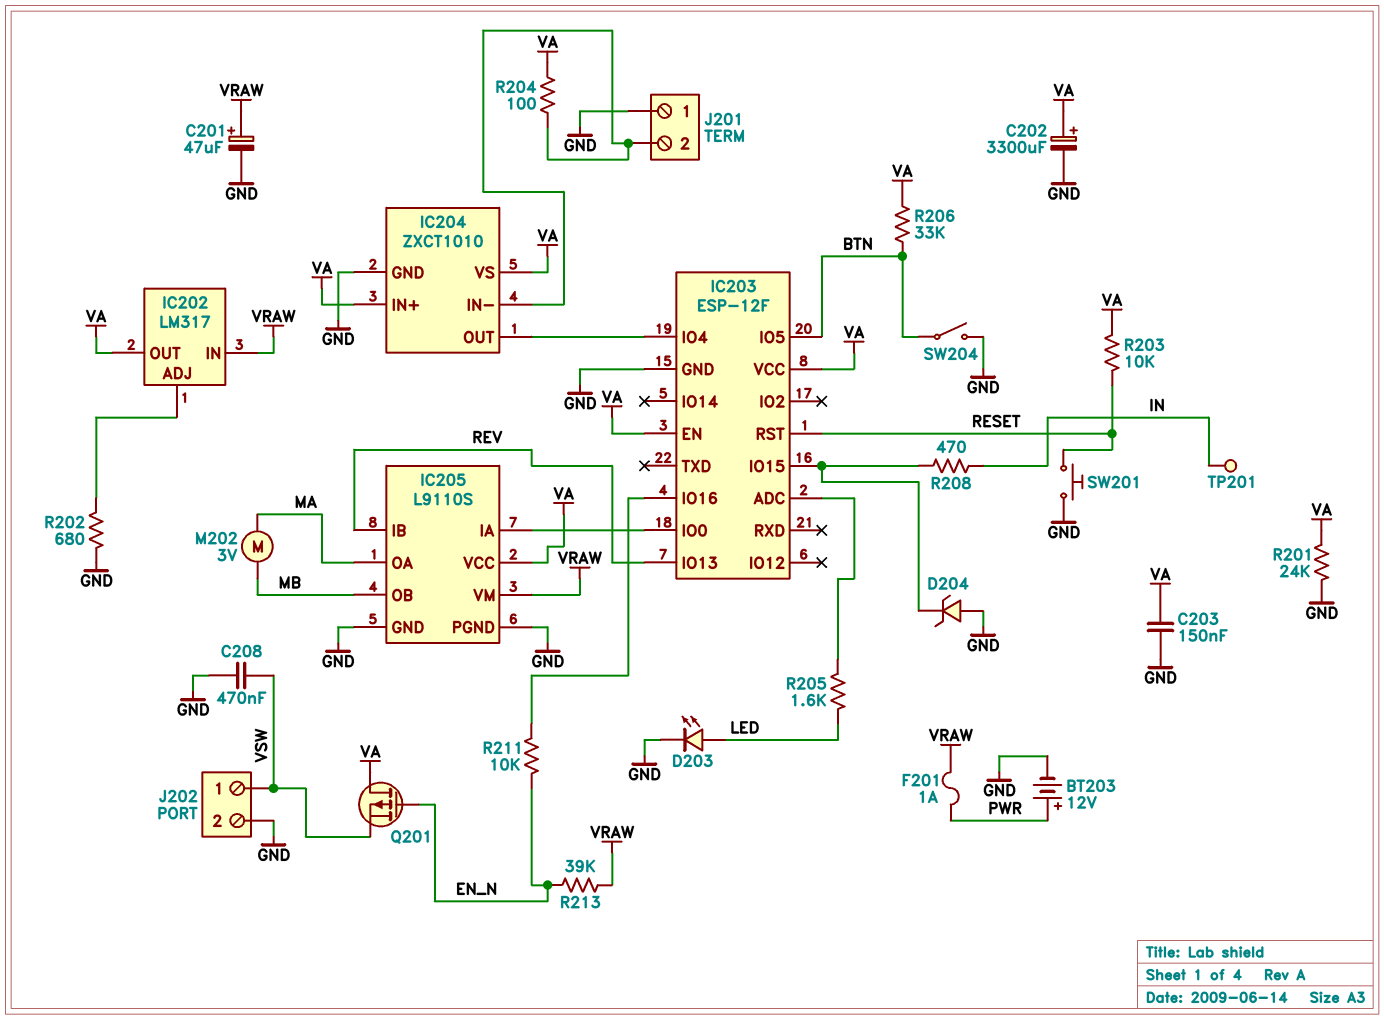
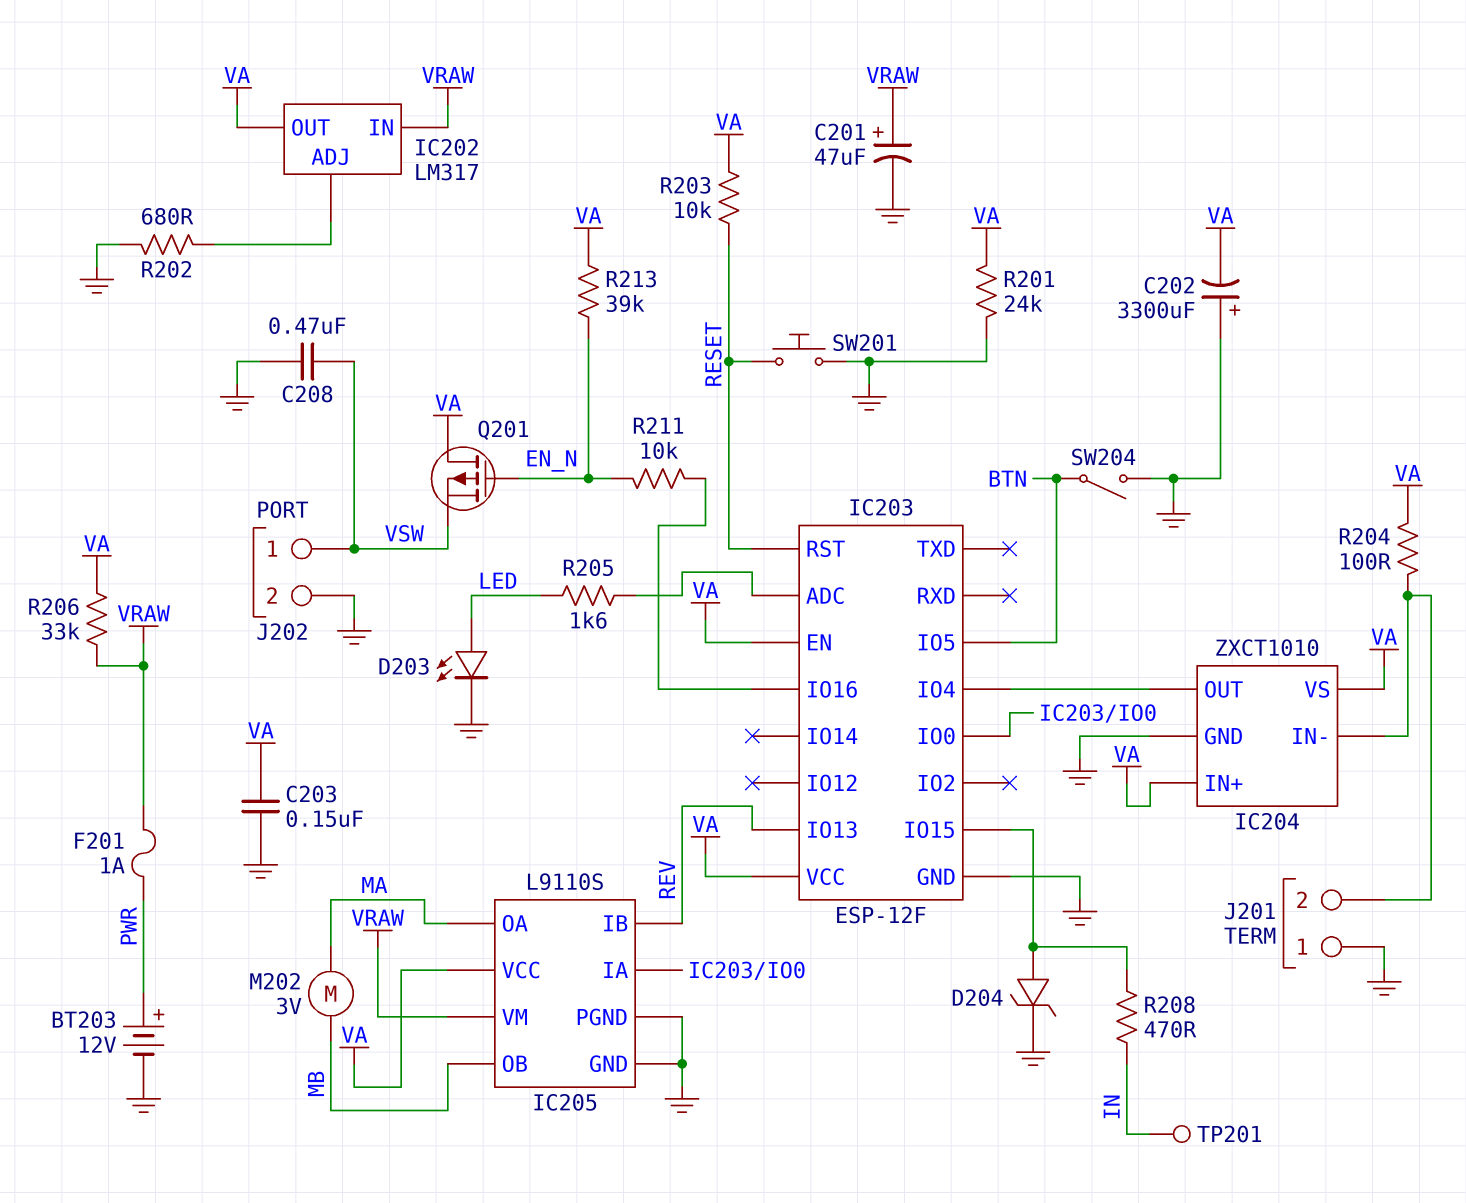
C202: 3300uF (plus VA, minus GND) -> 3300uF (plus GND, minus VA)
D204: zener (A GND, K IC203/IO15) -> zener (A IC203/IO15, K GND)
R206: 33k (BTN, VA) -> 33k (VA, VRAW)
R213: 39k (EN_N, VRAW) -> 39k (EN_N, VA)

